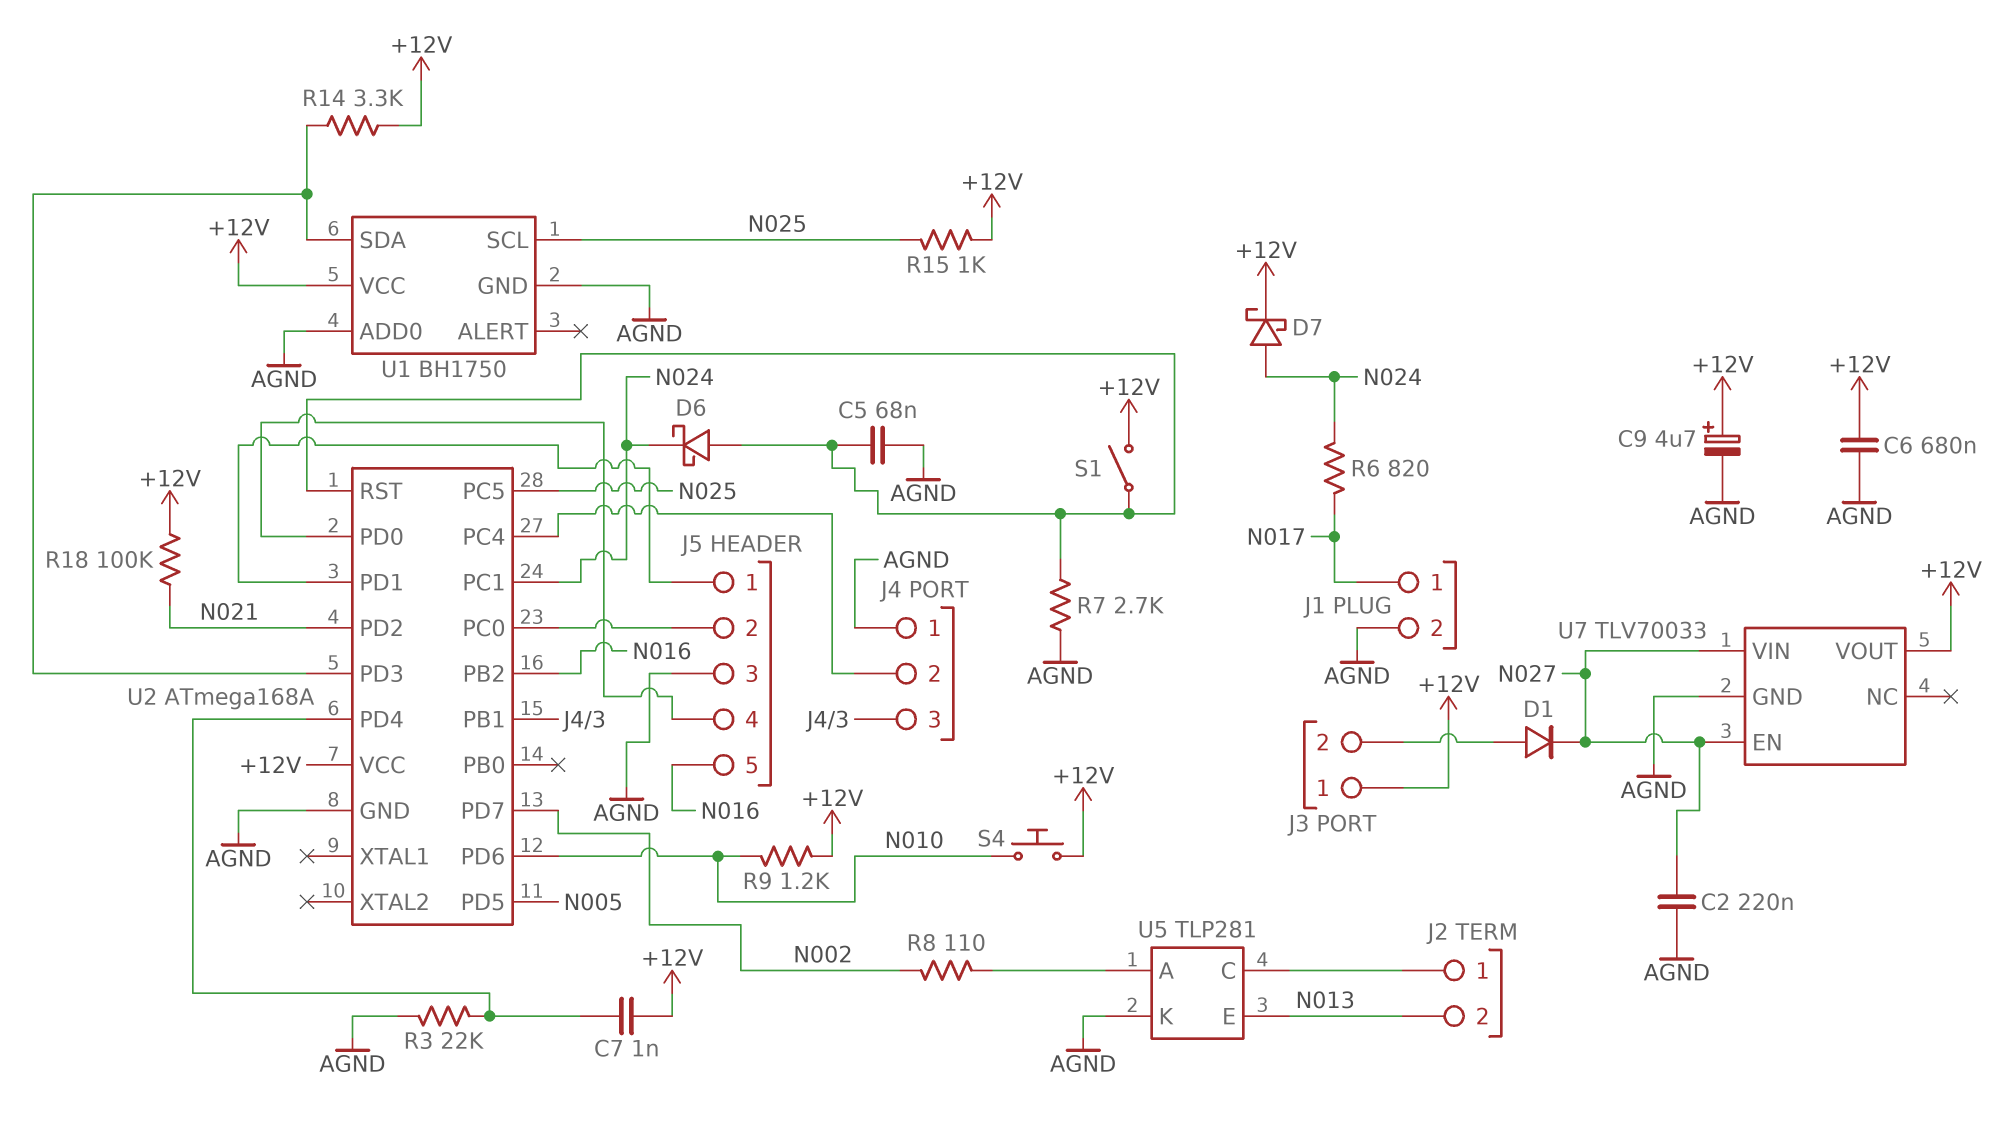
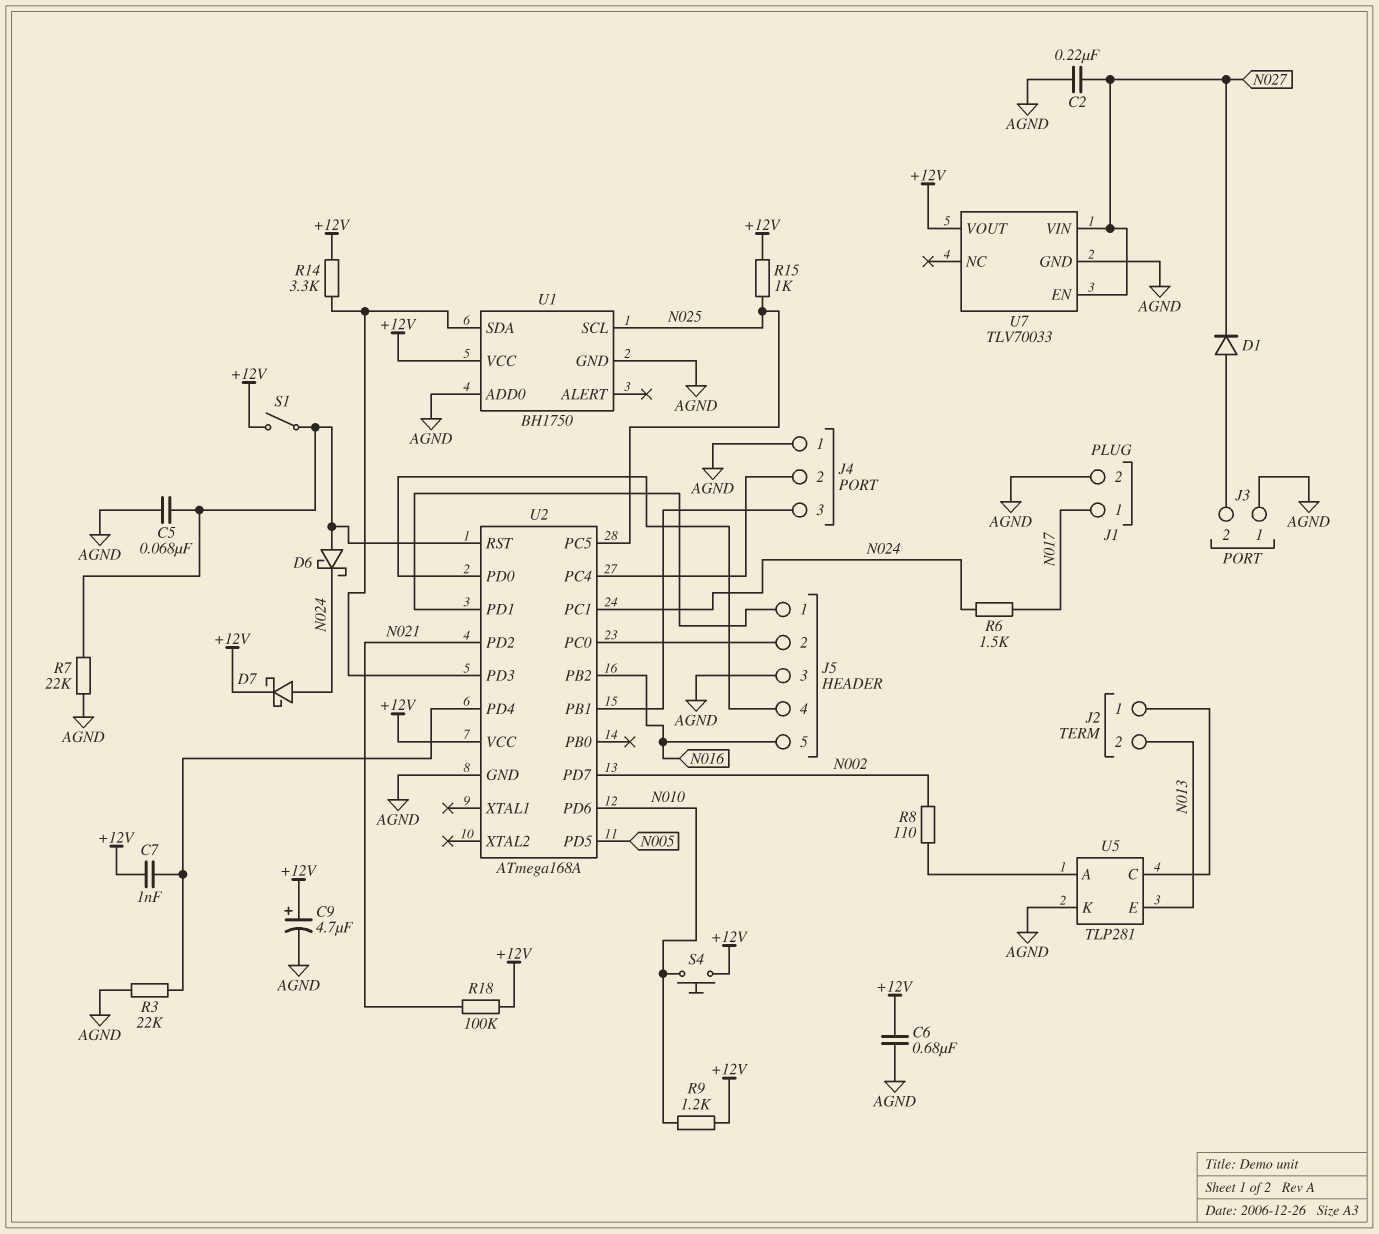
J3 pin 1: +12V -> AGND
R6: 820 (N017, N024) -> 1.5k (N017, N024)
R7: 2.7k (AGND, U2/RST) -> 22k (AGND, U2/RST)

